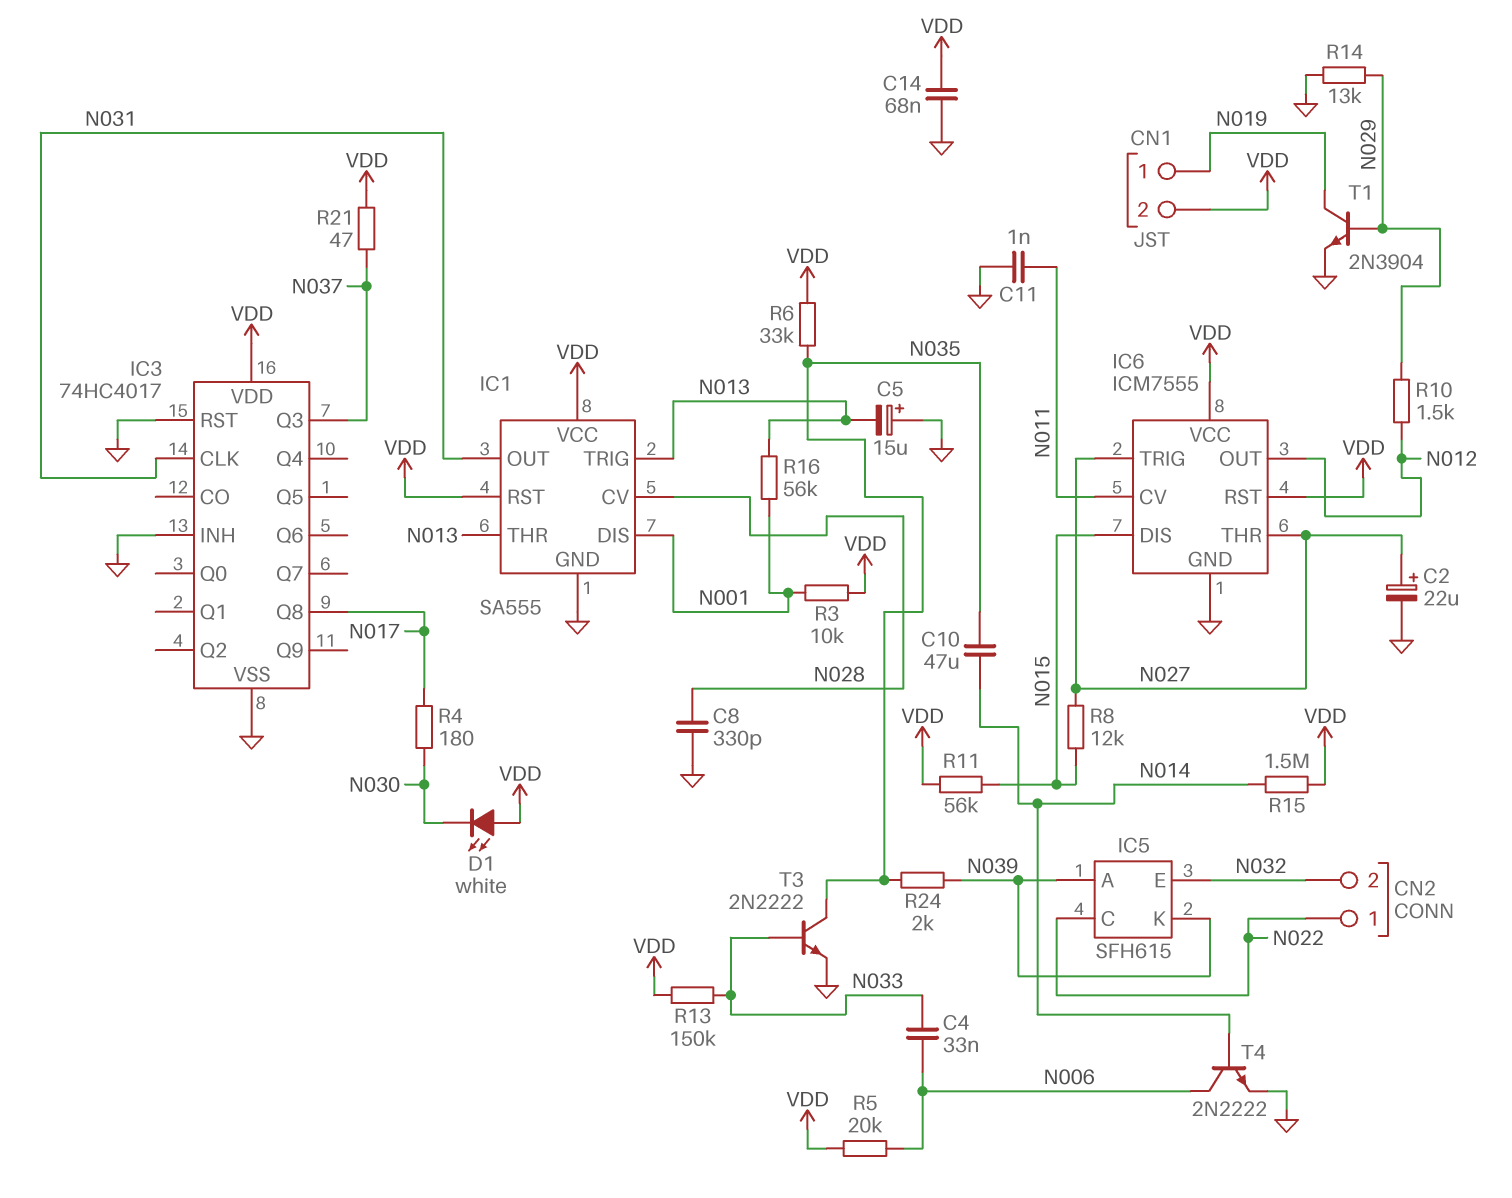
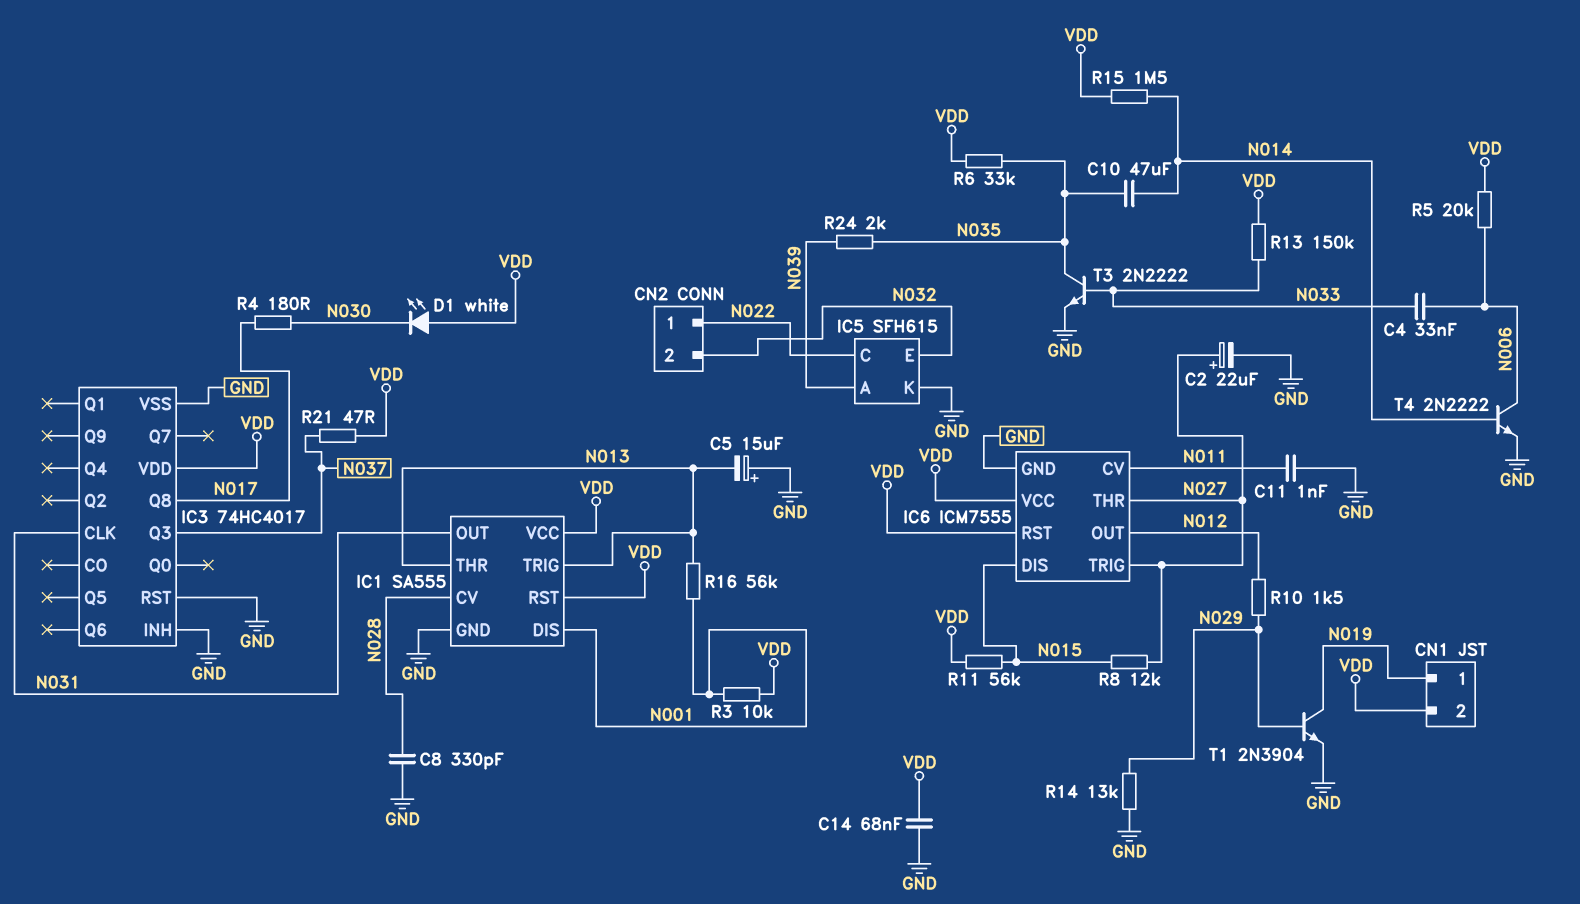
IC5 pin K: N039 -> GND

